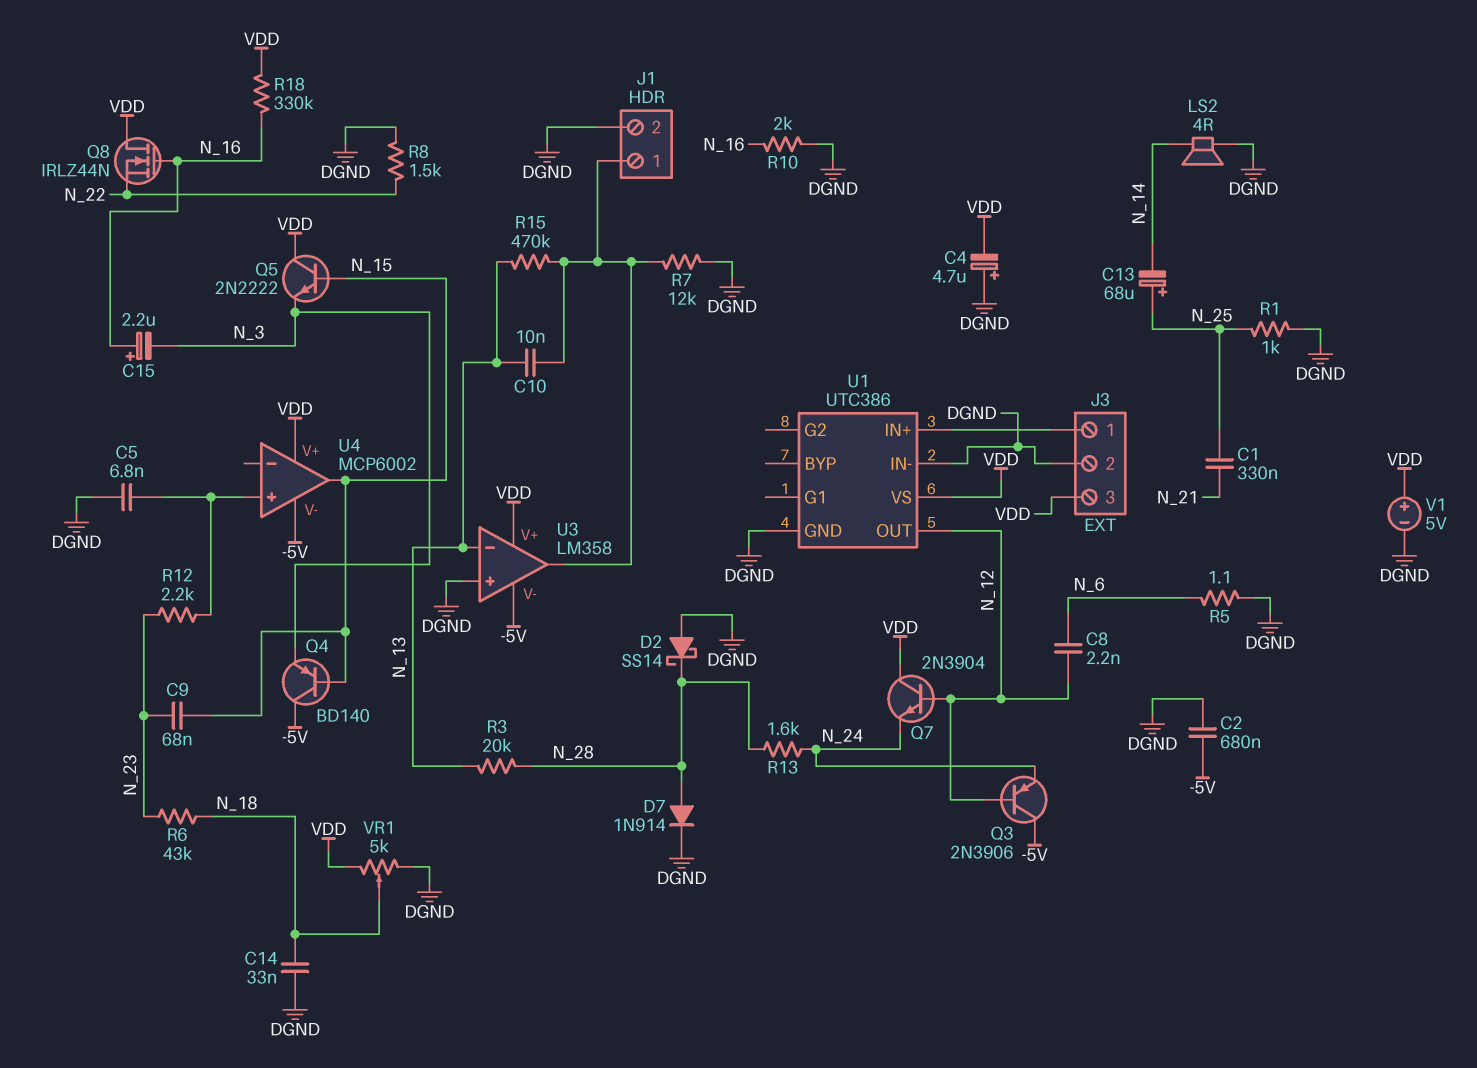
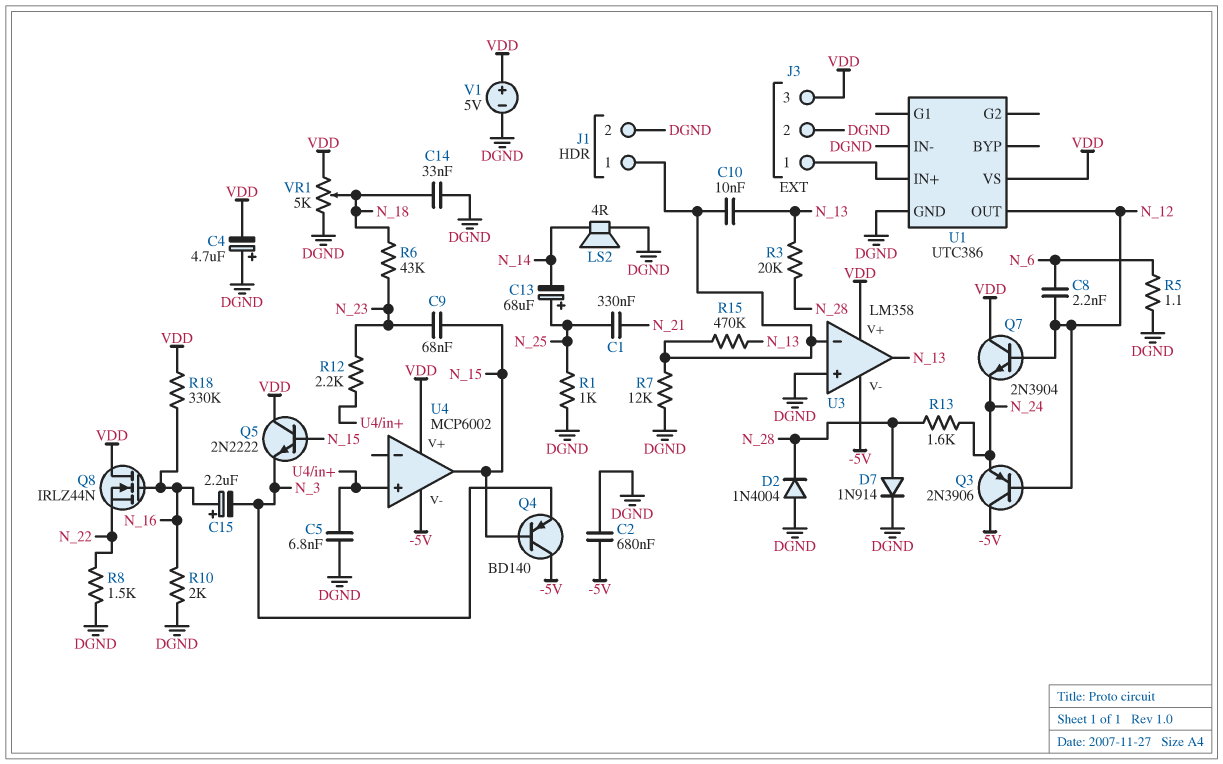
D2: schottky SS14 (A DGND, K N_28) -> diode 1N4004 (A DGND, K N_28)
U3 pin in-: N_13 -> J1/1
U3 pin out: J1/1 -> N_13

